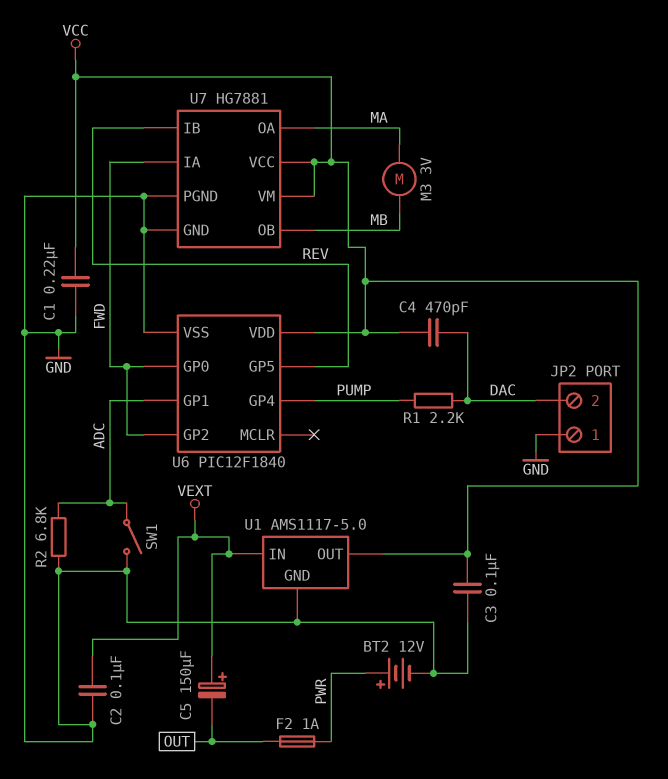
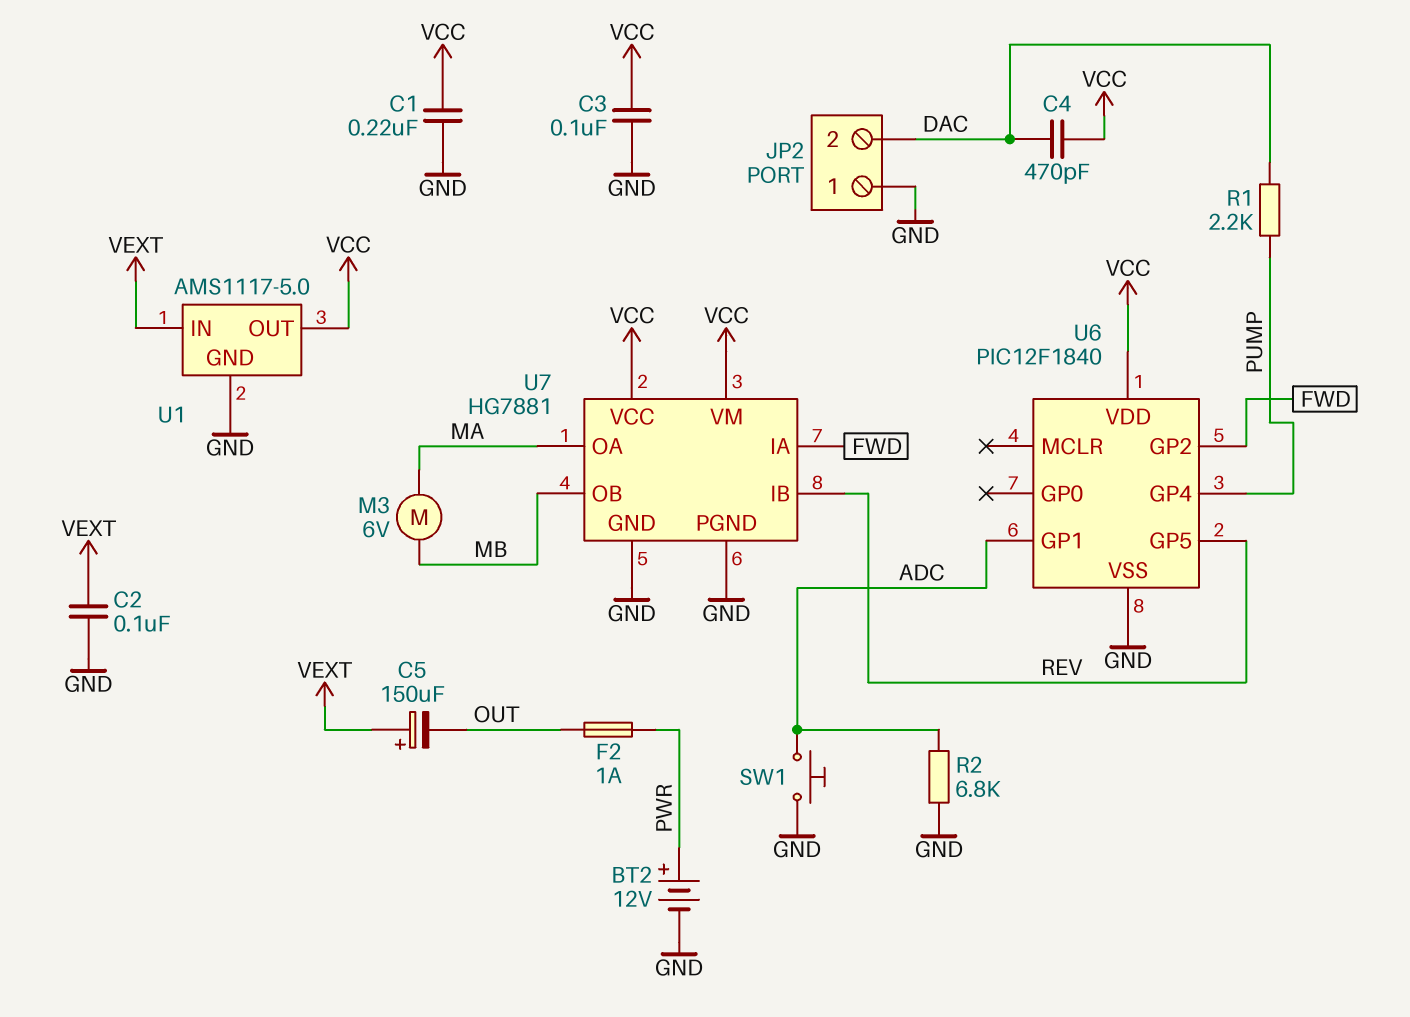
M3: motor 3V (MA, MB) -> motor 6V (MA, MB)
SW1: switch (ADC, GND) -> button (ADC, GND)
U6 pin GP0: FWD -> none

